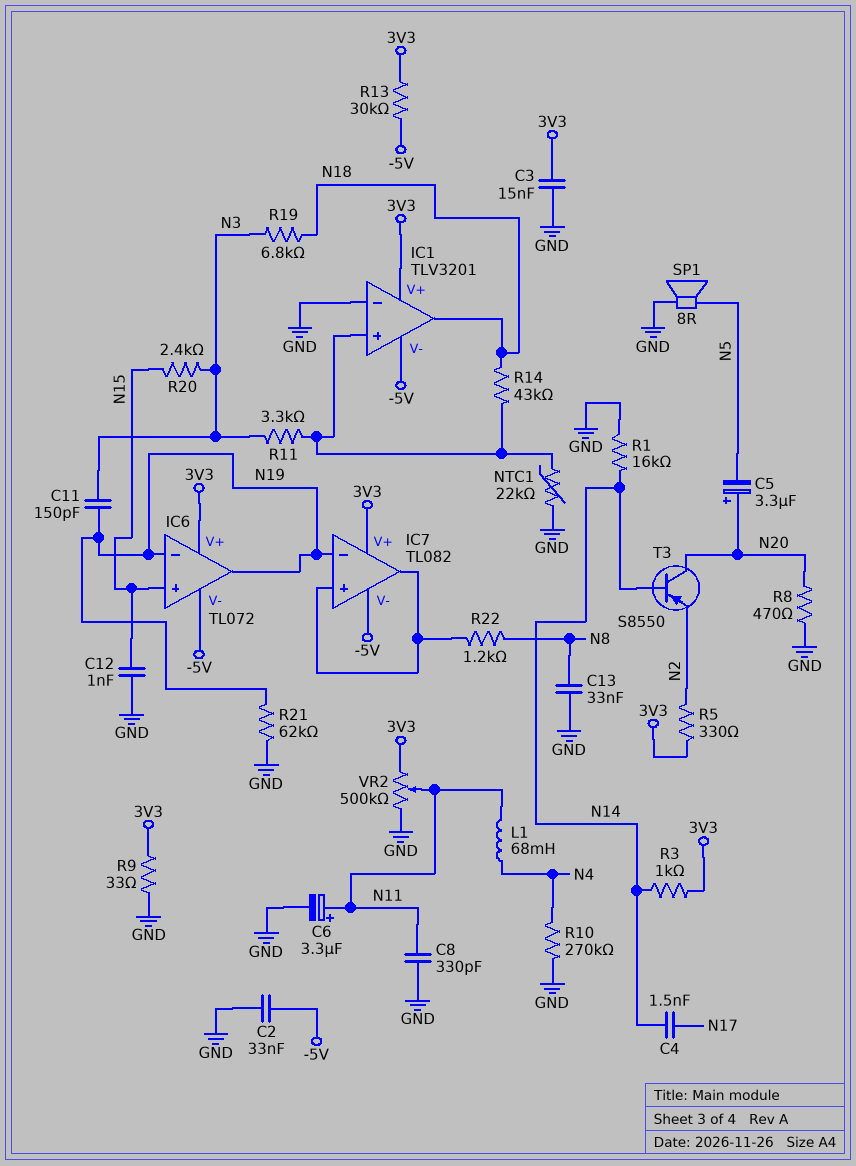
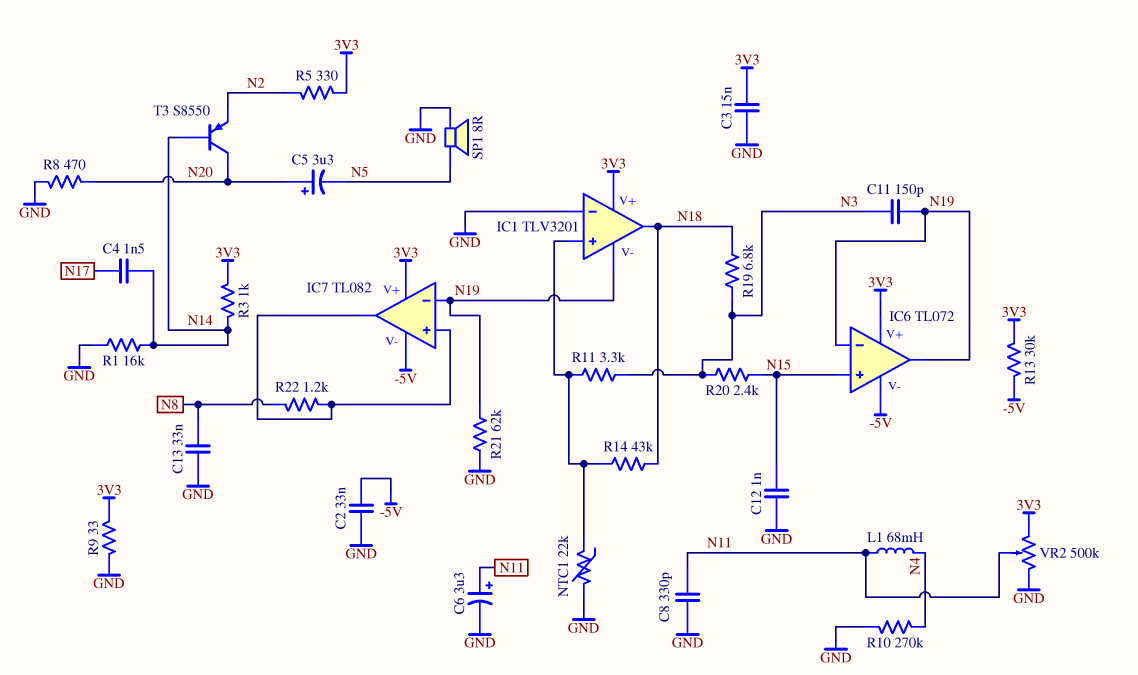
IC1 pin V-: -5V -> N19

